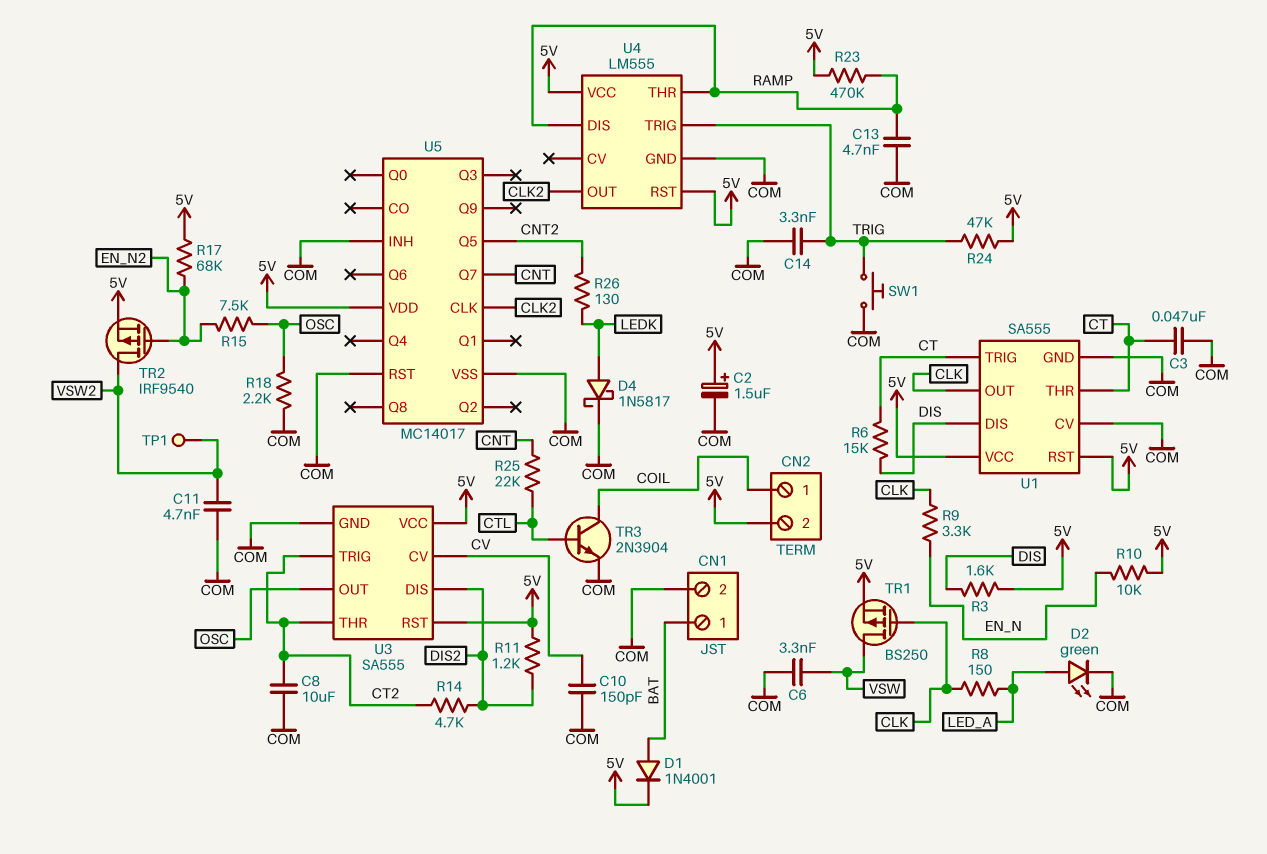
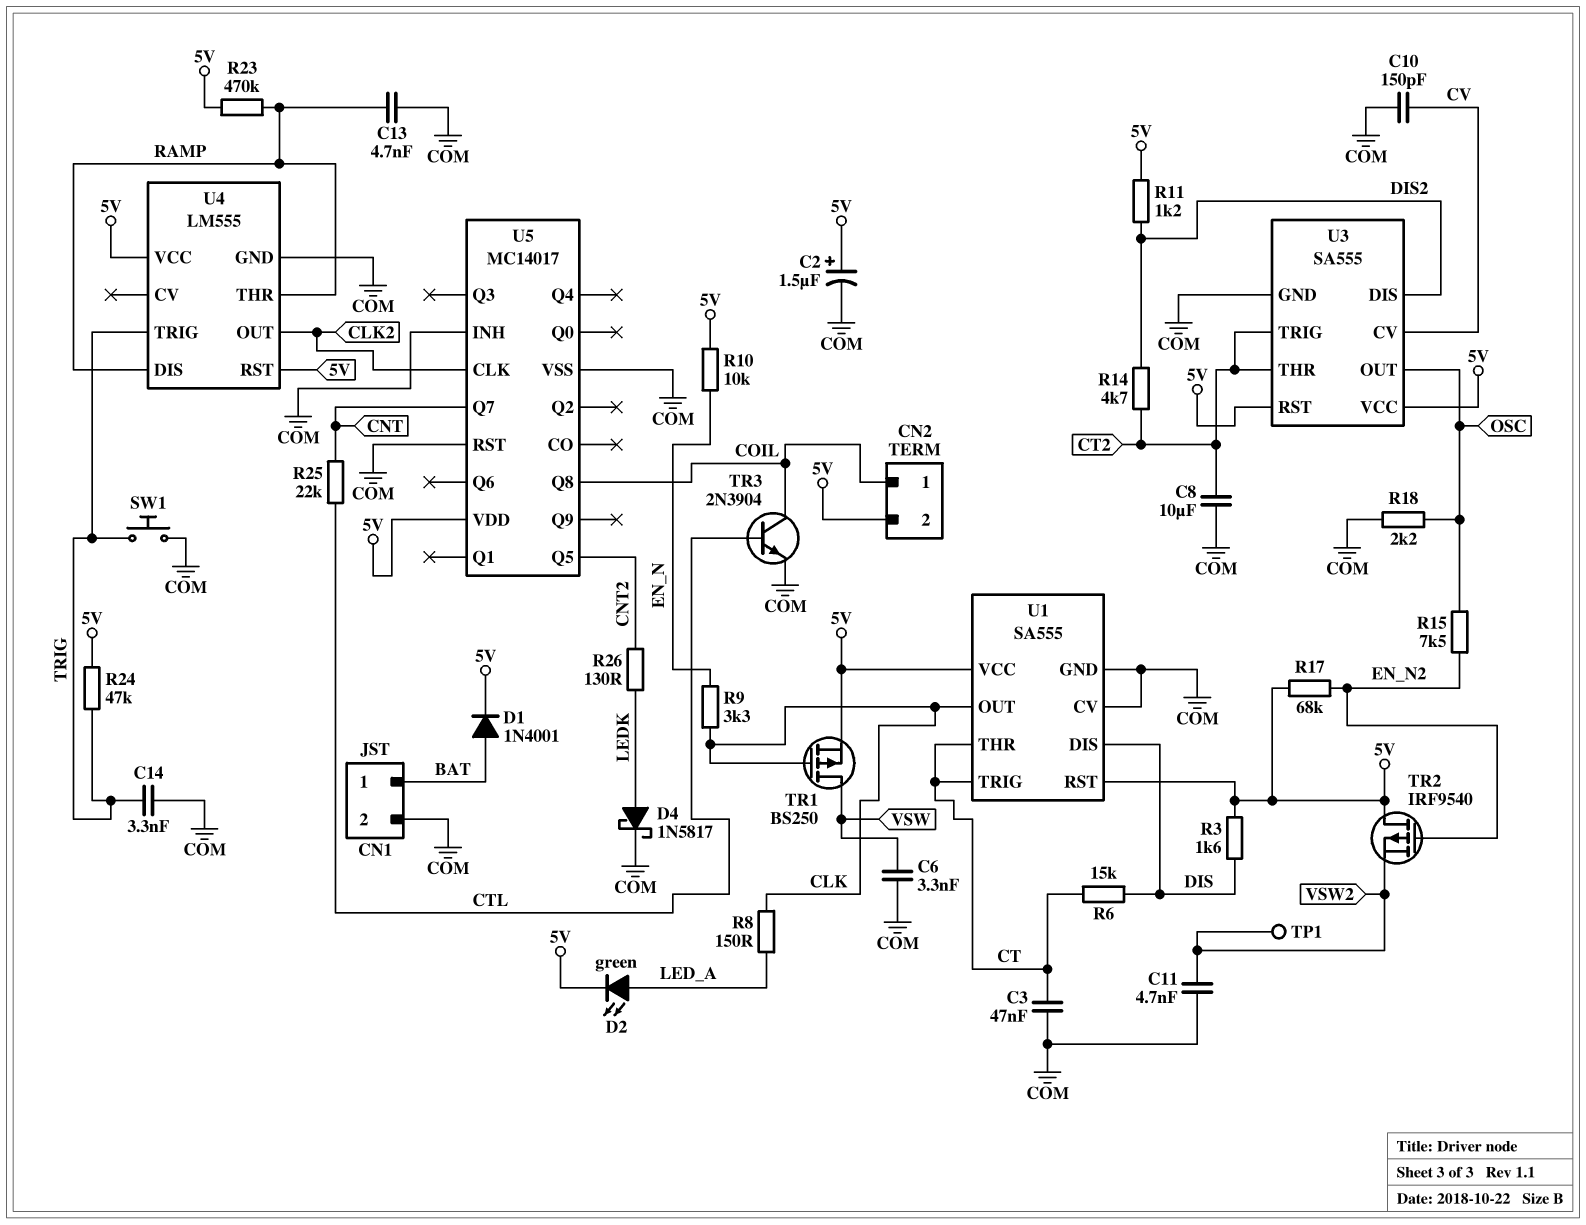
D2: LED green (A LED_A, K COM) -> LED green (A LED_A, K 5V)
TR2: PMOS IRF9540 (G EN_N2, D VSW2, S 5V) -> PMOS IRF9540 (G EN_N2, D 5V, S VSW2)
U5 pin Q8: none -> COIL

